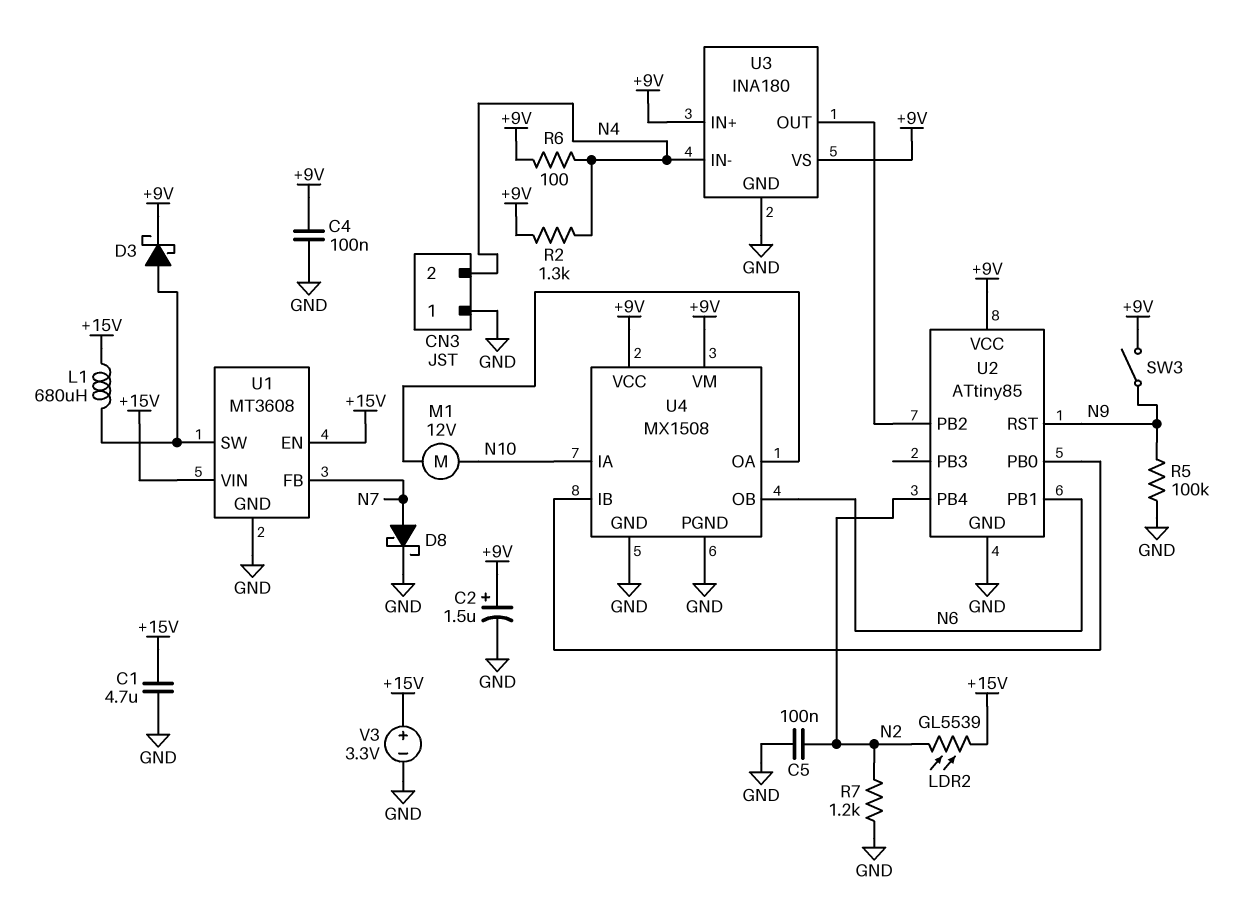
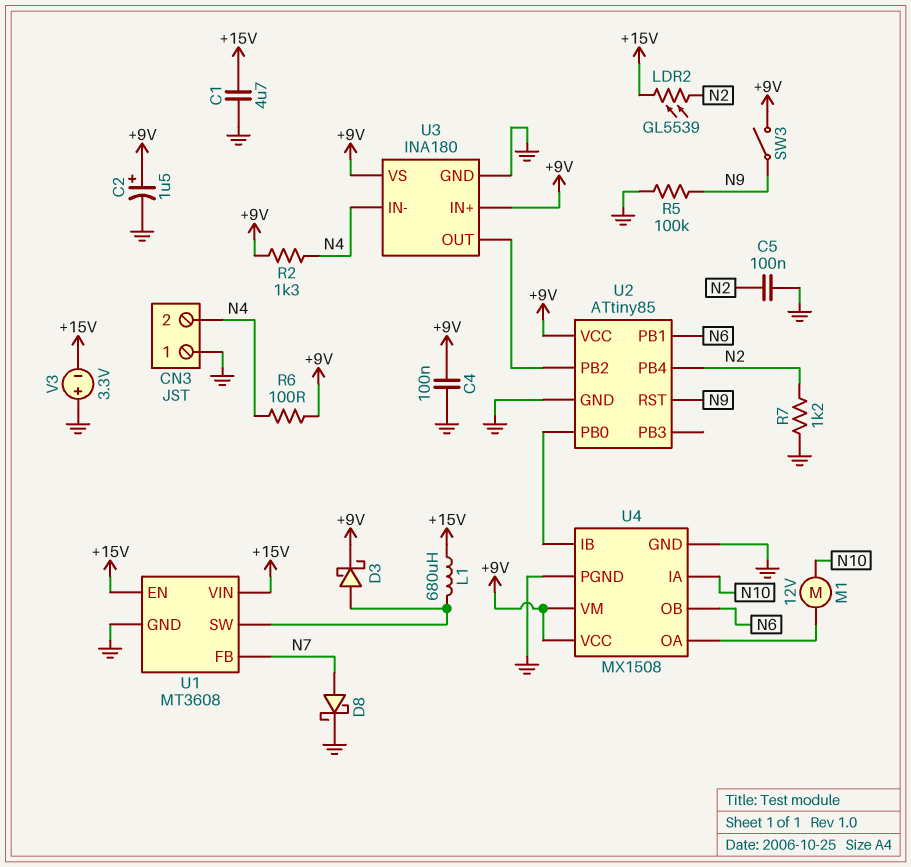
V3: 3.3V (plus +15V, minus GND) -> 3.3V (plus GND, minus +15V)

